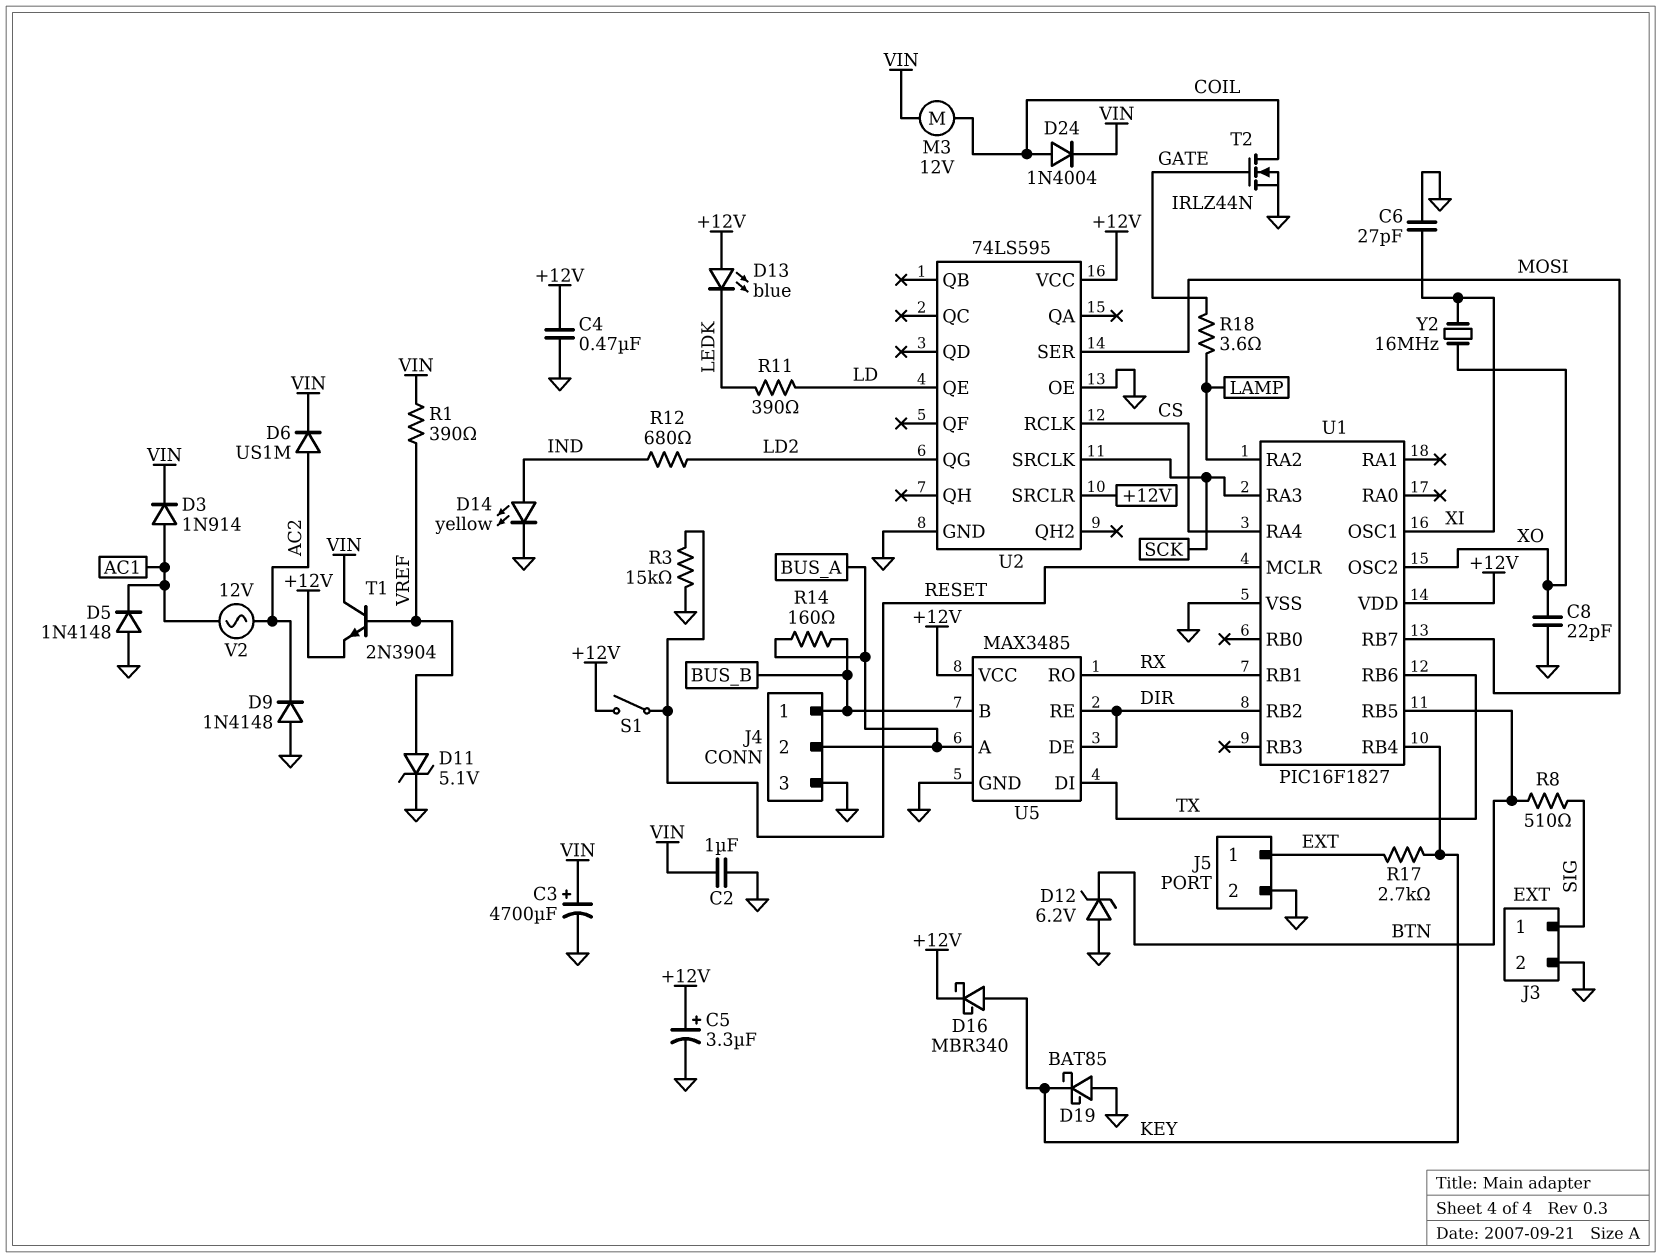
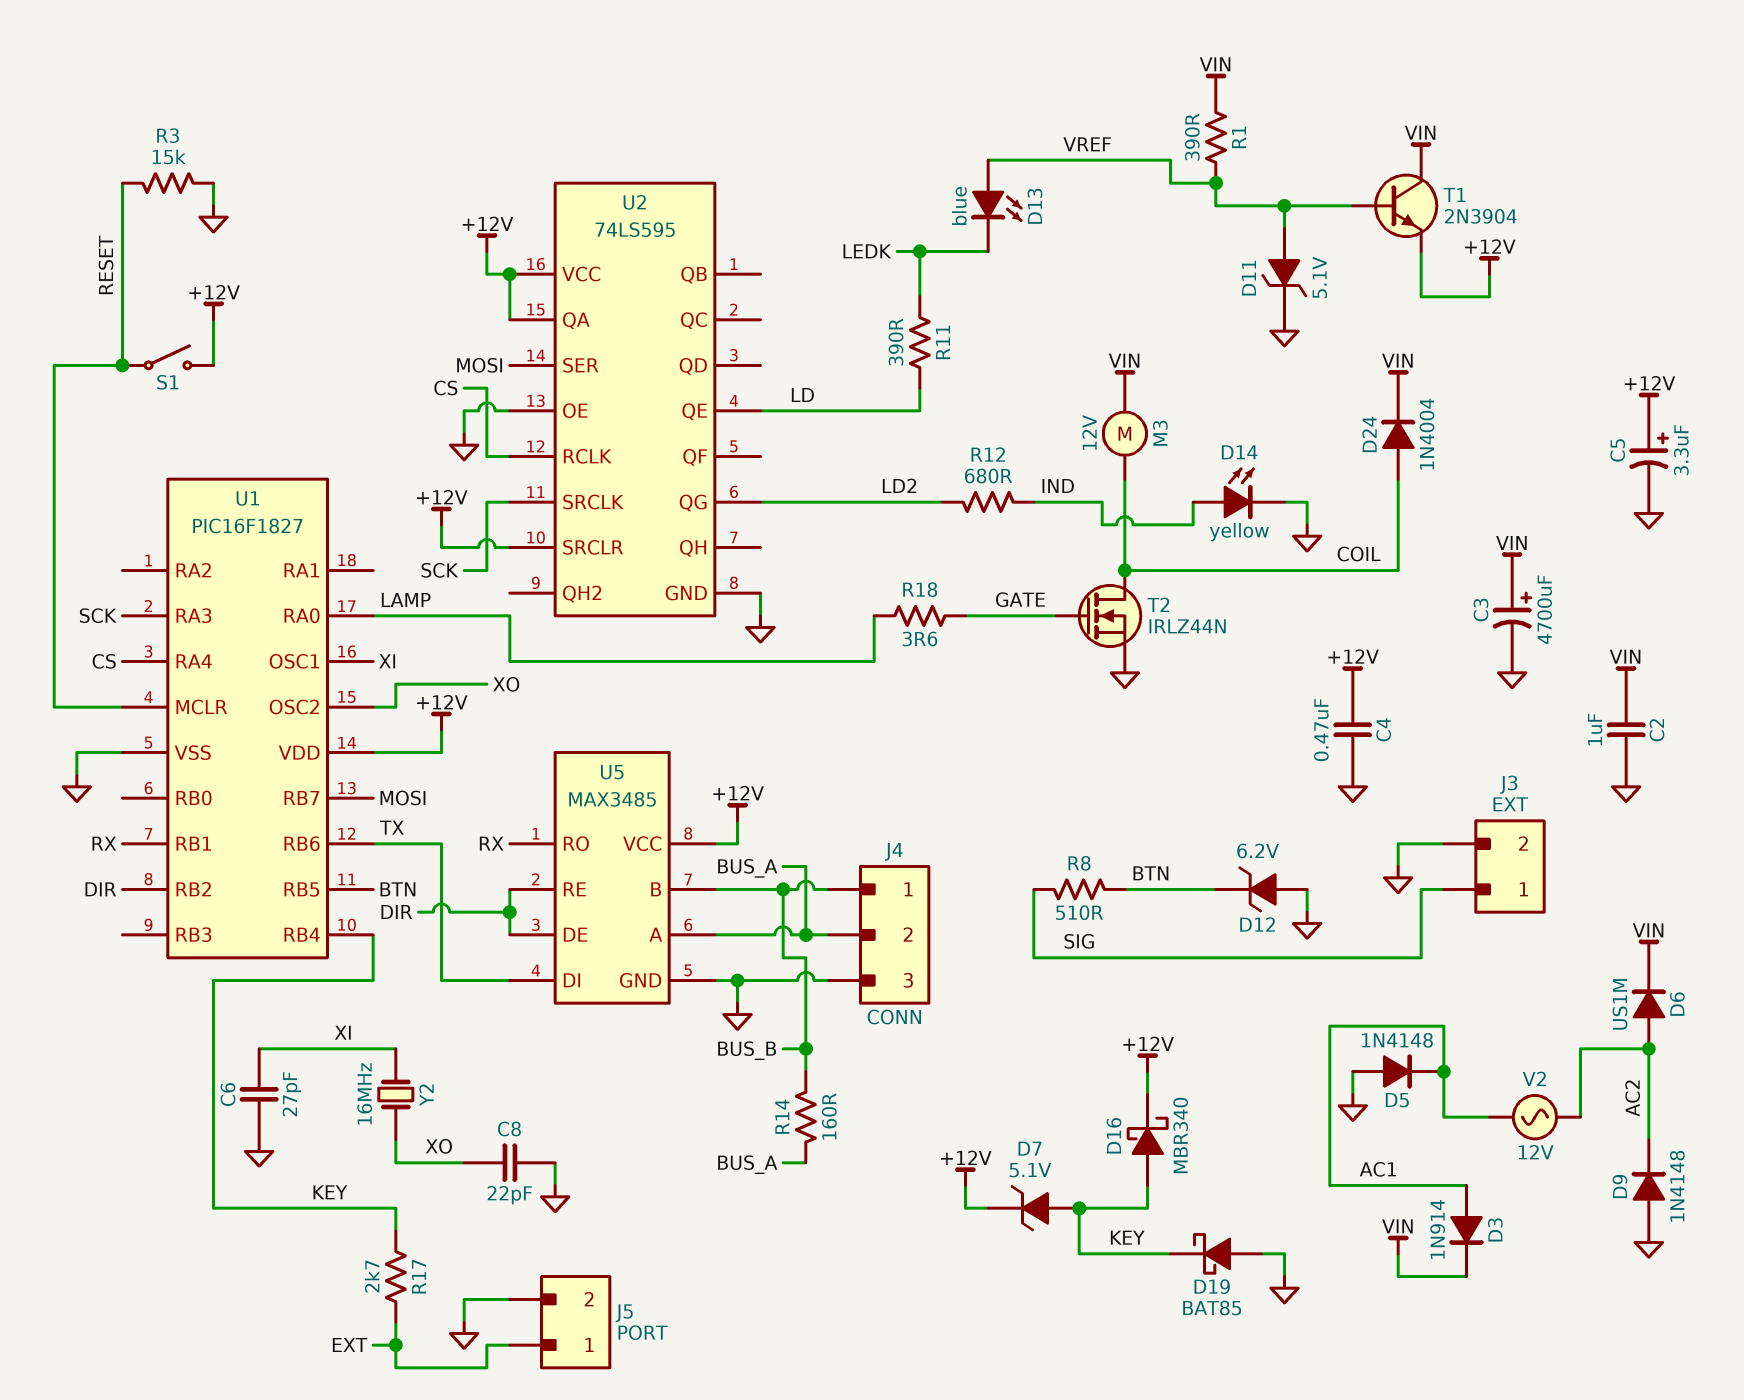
D7: none -> zener 5.1V (A KEY, K +12V)
D13: LED blue (A +12V, K LEDK) -> LED blue (A VREF, K LEDK)
U1 pin RA0: none -> LAMP
U1 pin RA2: LAMP -> none
U2 pin QA: none -> +12V

